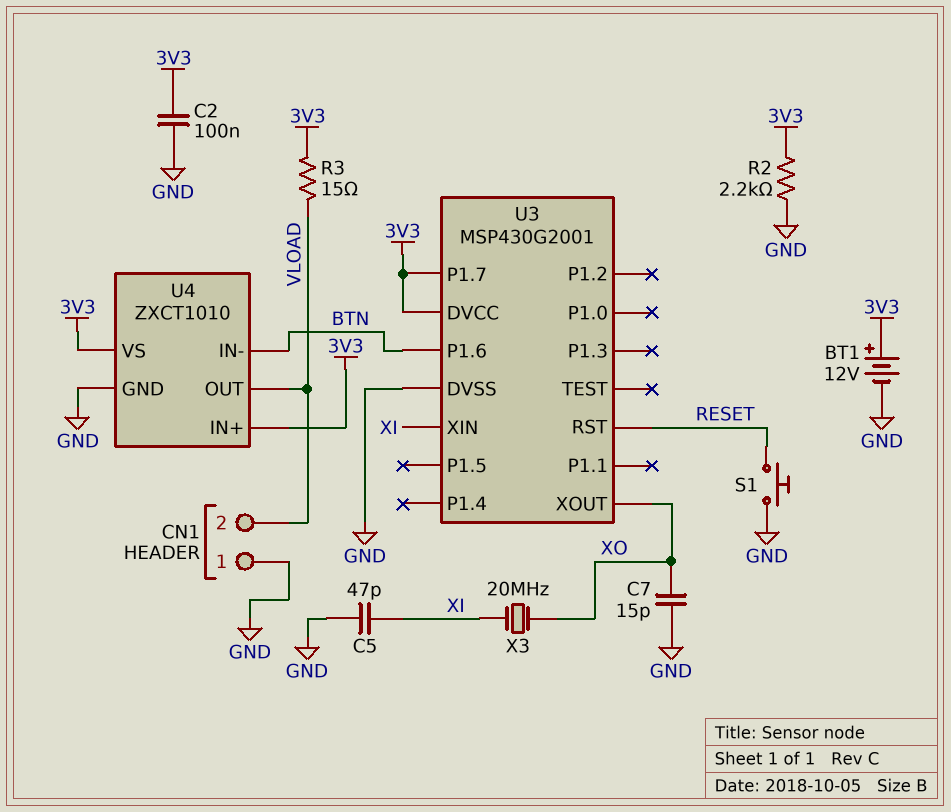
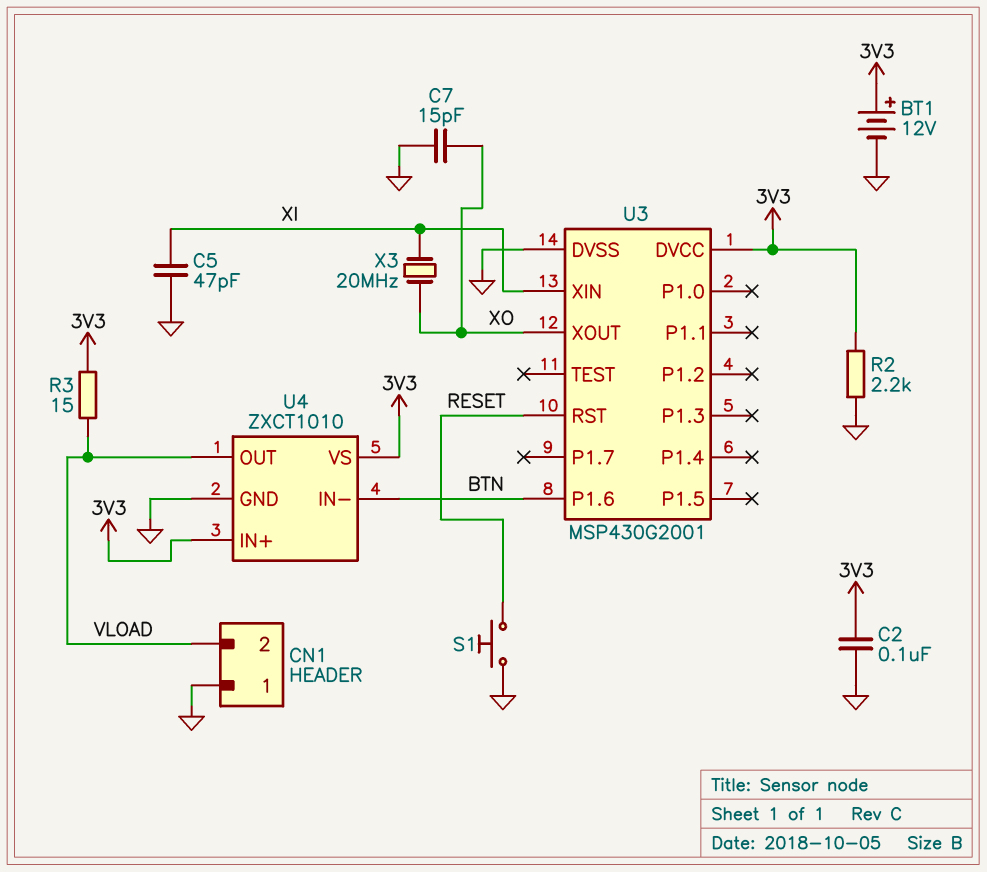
U3 pin P1.7: 3V3 -> none

